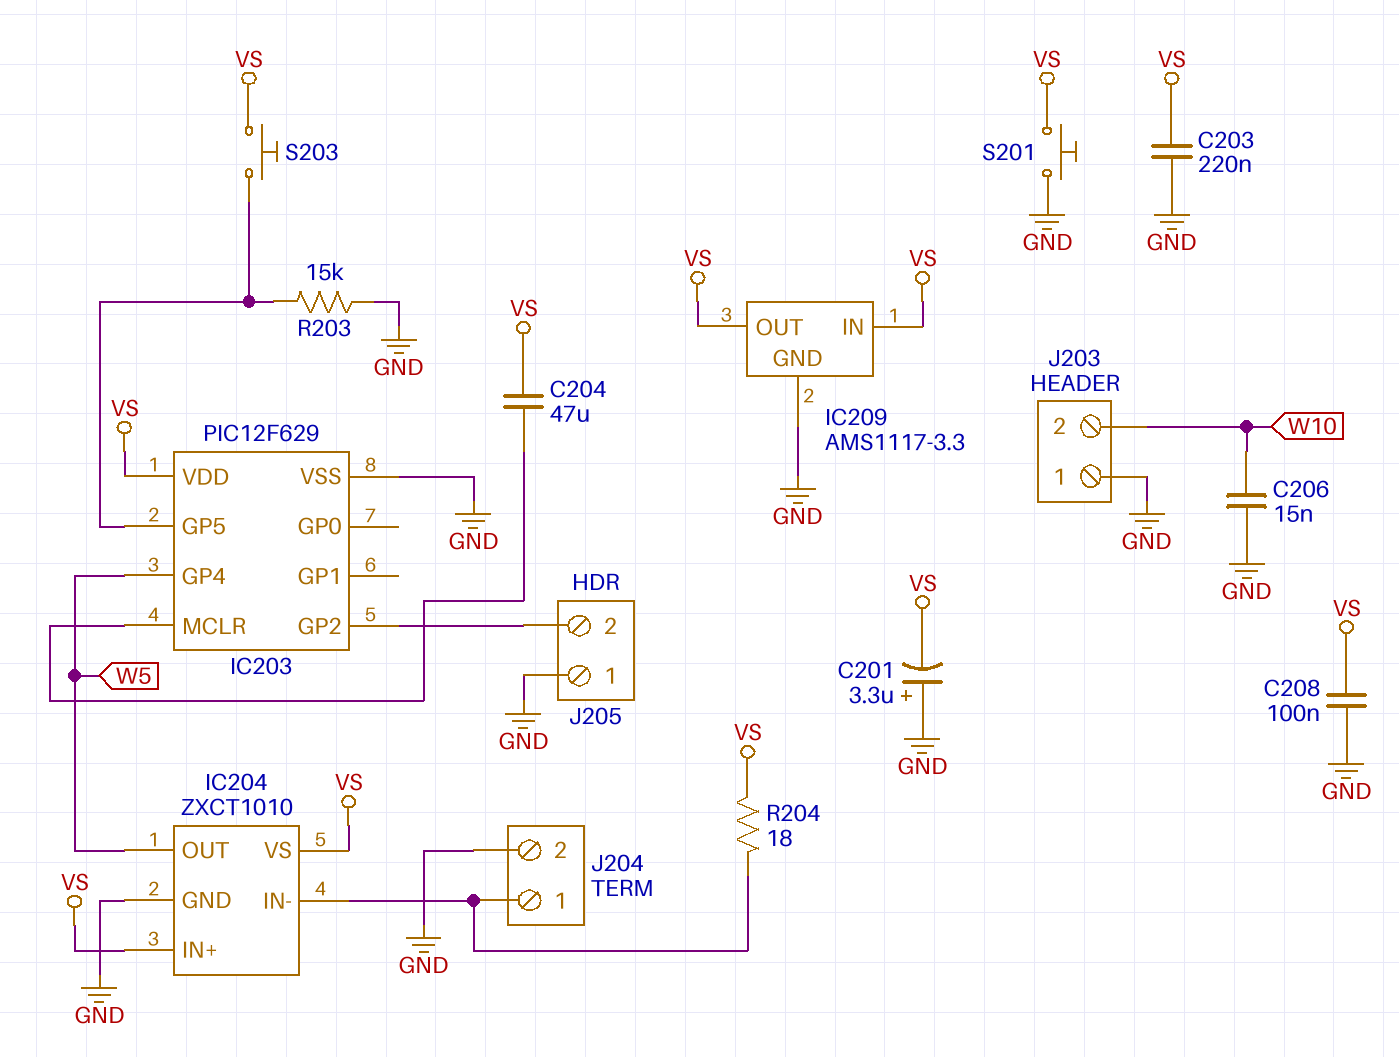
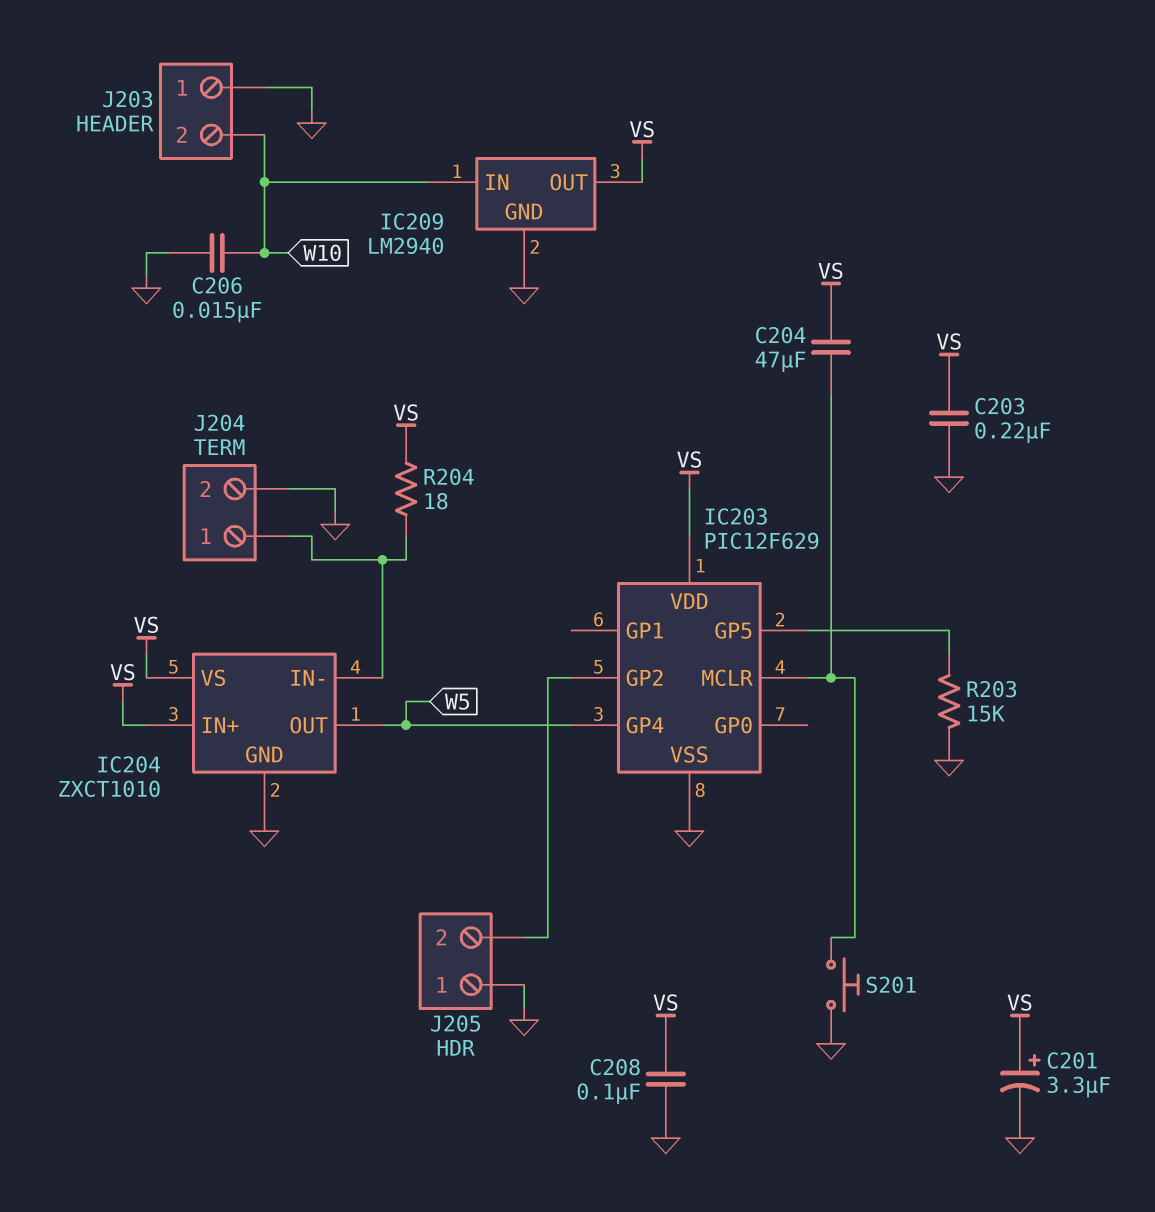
C201: 3.3uF (plus GND, minus VS) -> 3.3uF (plus VS, minus GND)
IC209: AMS1117-3.3 -> LM2940
IC209 pin IN: VS -> W10
S201: button (GND, VS) -> button (GND, IC203/MCLR)
S203: button (IC203/GP5, VS) -> none

